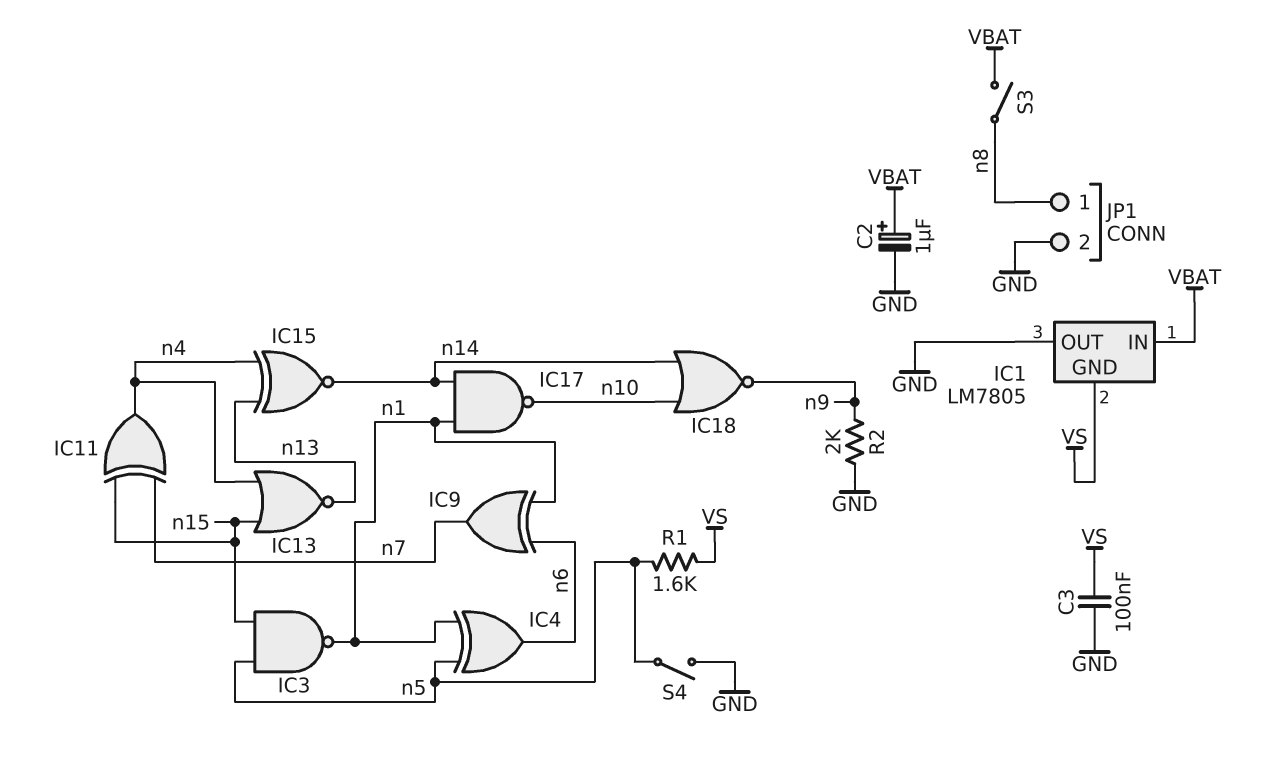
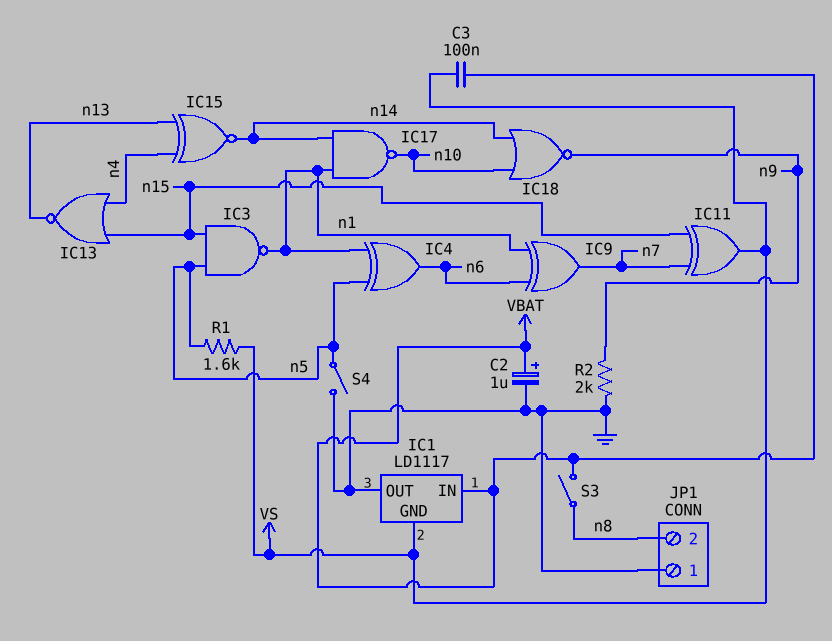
C3: 100nF (GND, VS) -> 100nF (VBAT, VS)
IC1: LM7805 -> LD1117
IC11: XOR (in n7, in n15, out n4) -> XOR (in n7, in n15, out VS)
JP1 pin 1: n8 -> GND
JP1 pin 2: GND -> n8

